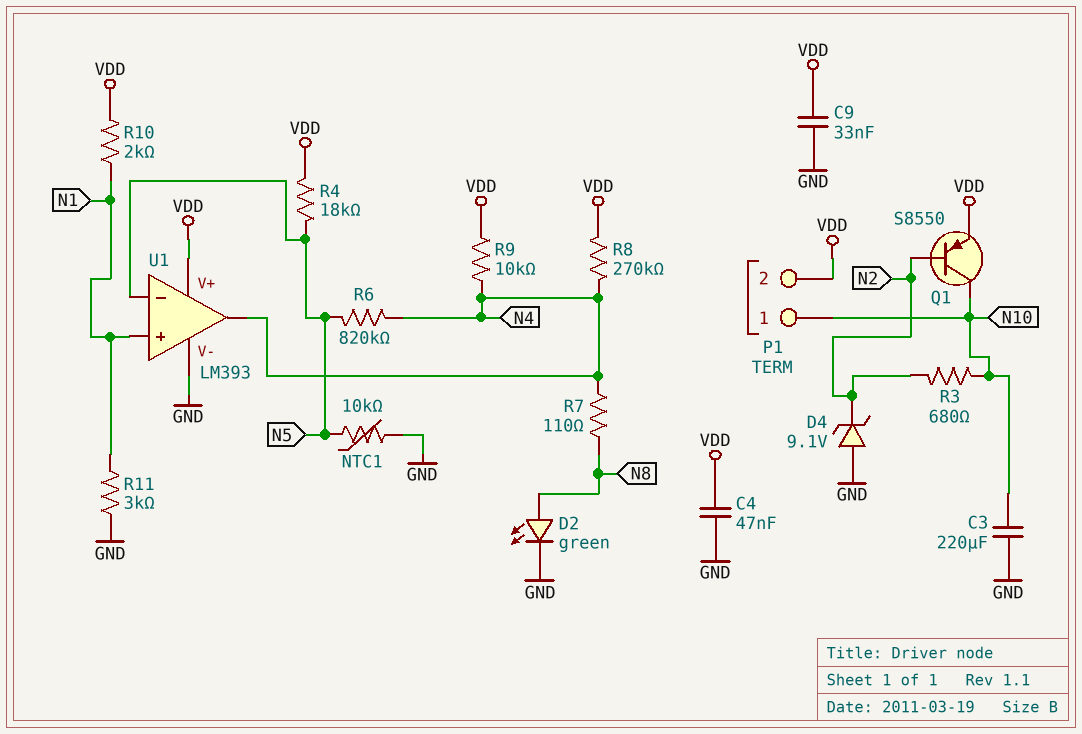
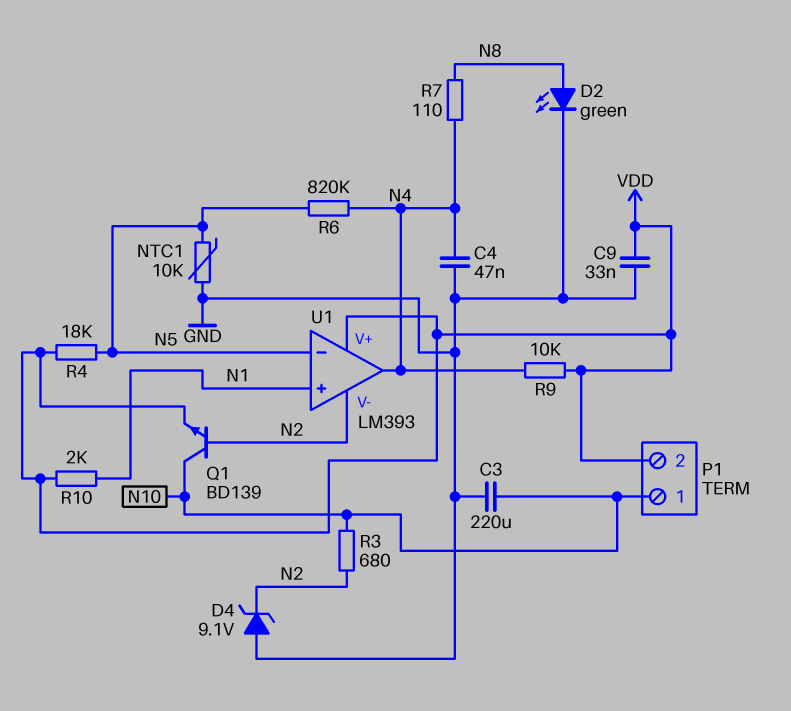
C4: 47nF (GND, VDD) -> 47nF (GND, N4)
Q1: PNP S8550 (B N2, C N10, E VDD) -> NPN BD139 (B N2, C N10, E VDD)
R8: 270k (N4, VDD) -> none
R11: 3k (GND, N1) -> none
U1 pin V-: GND -> N2

